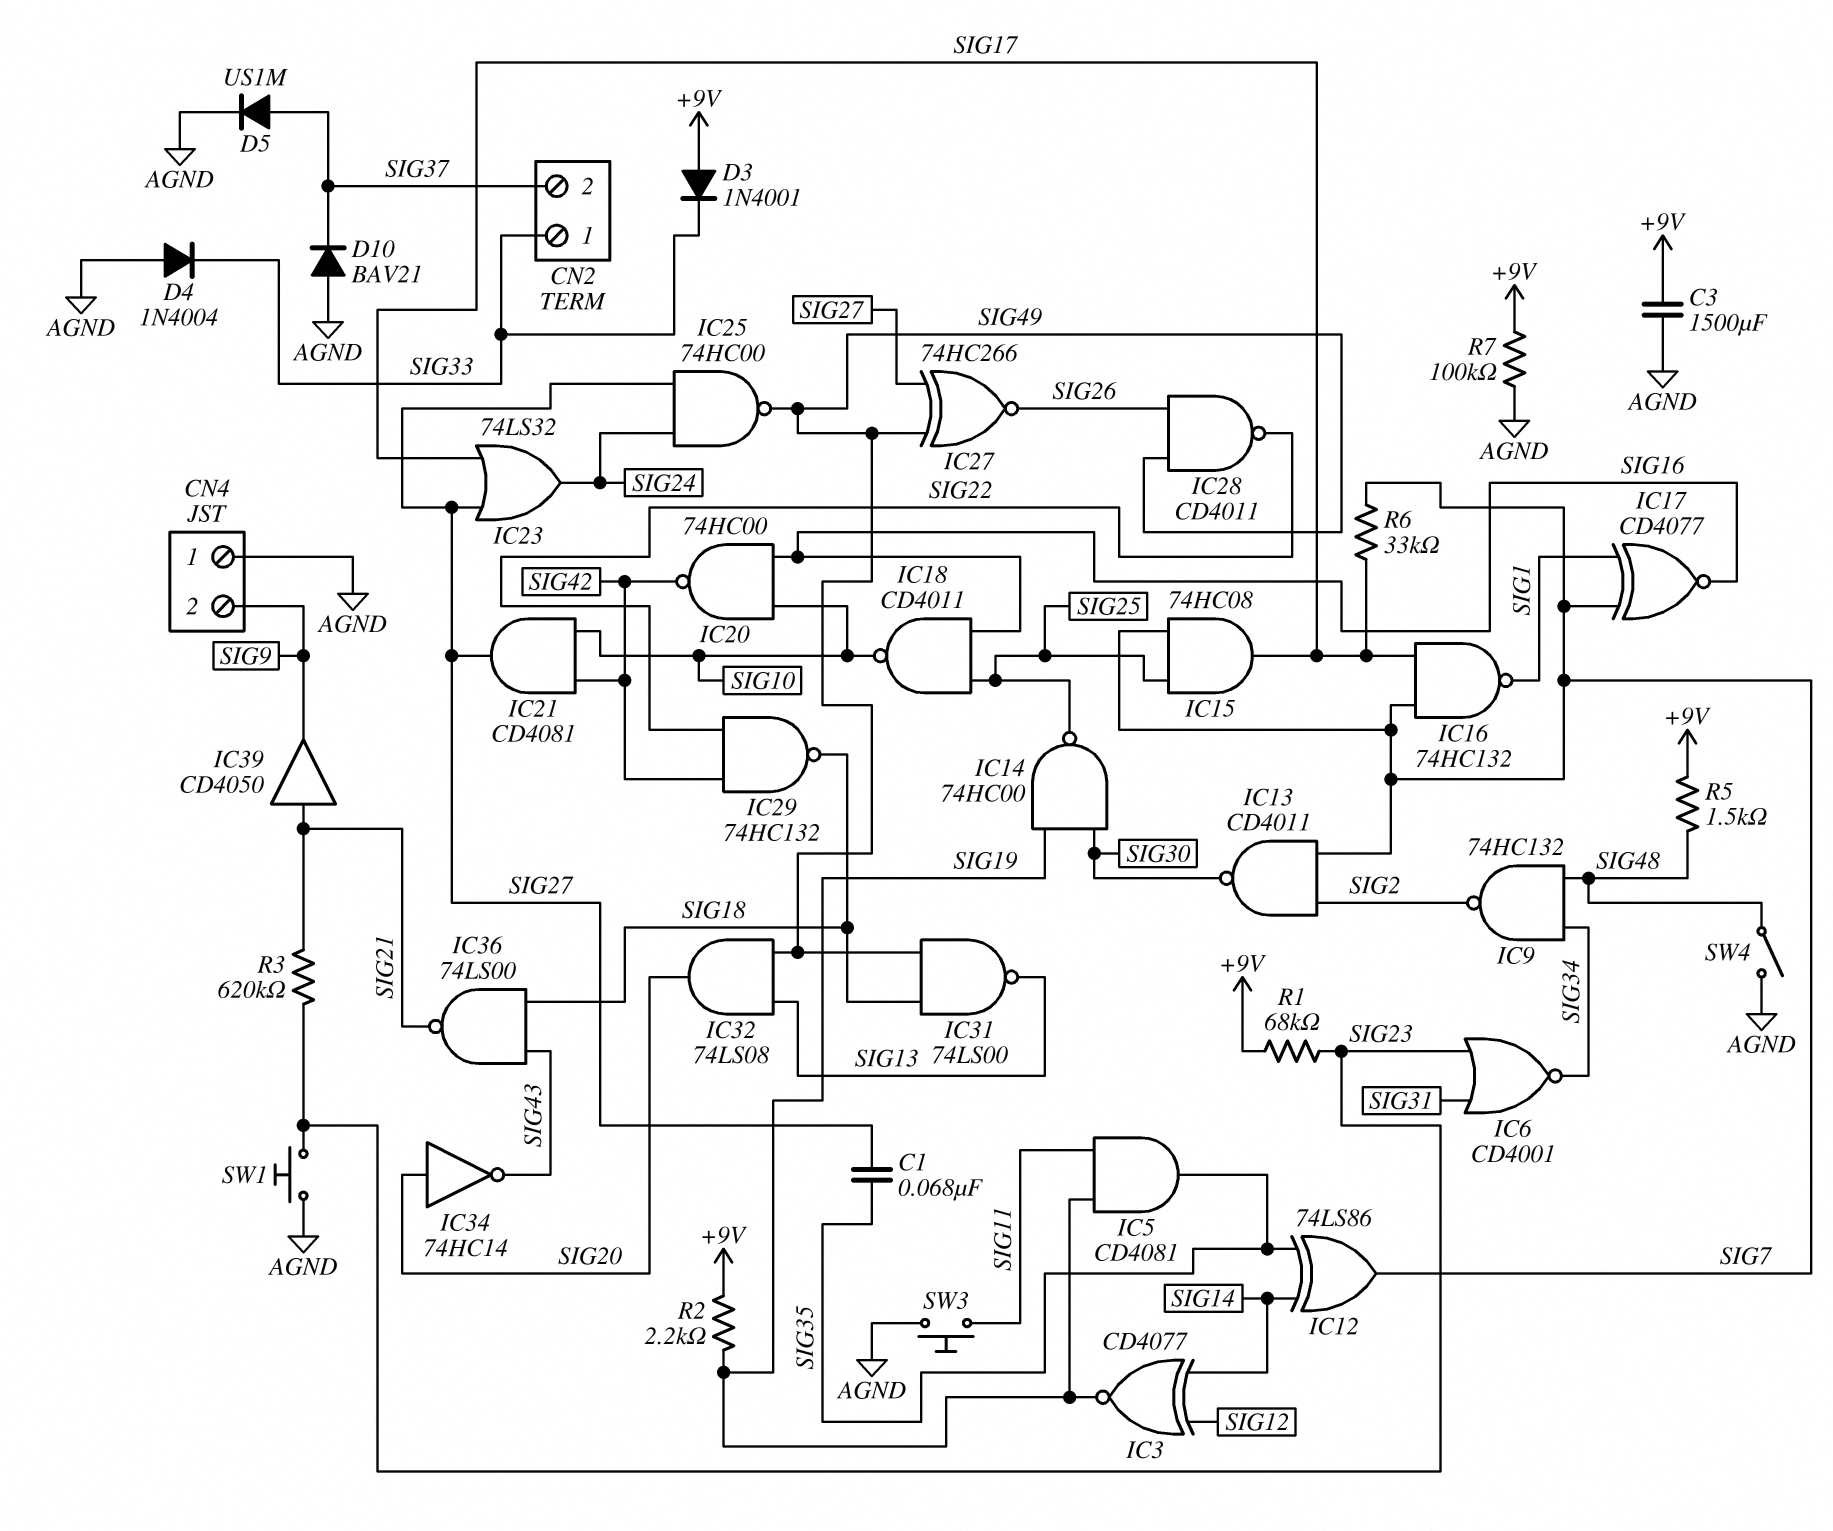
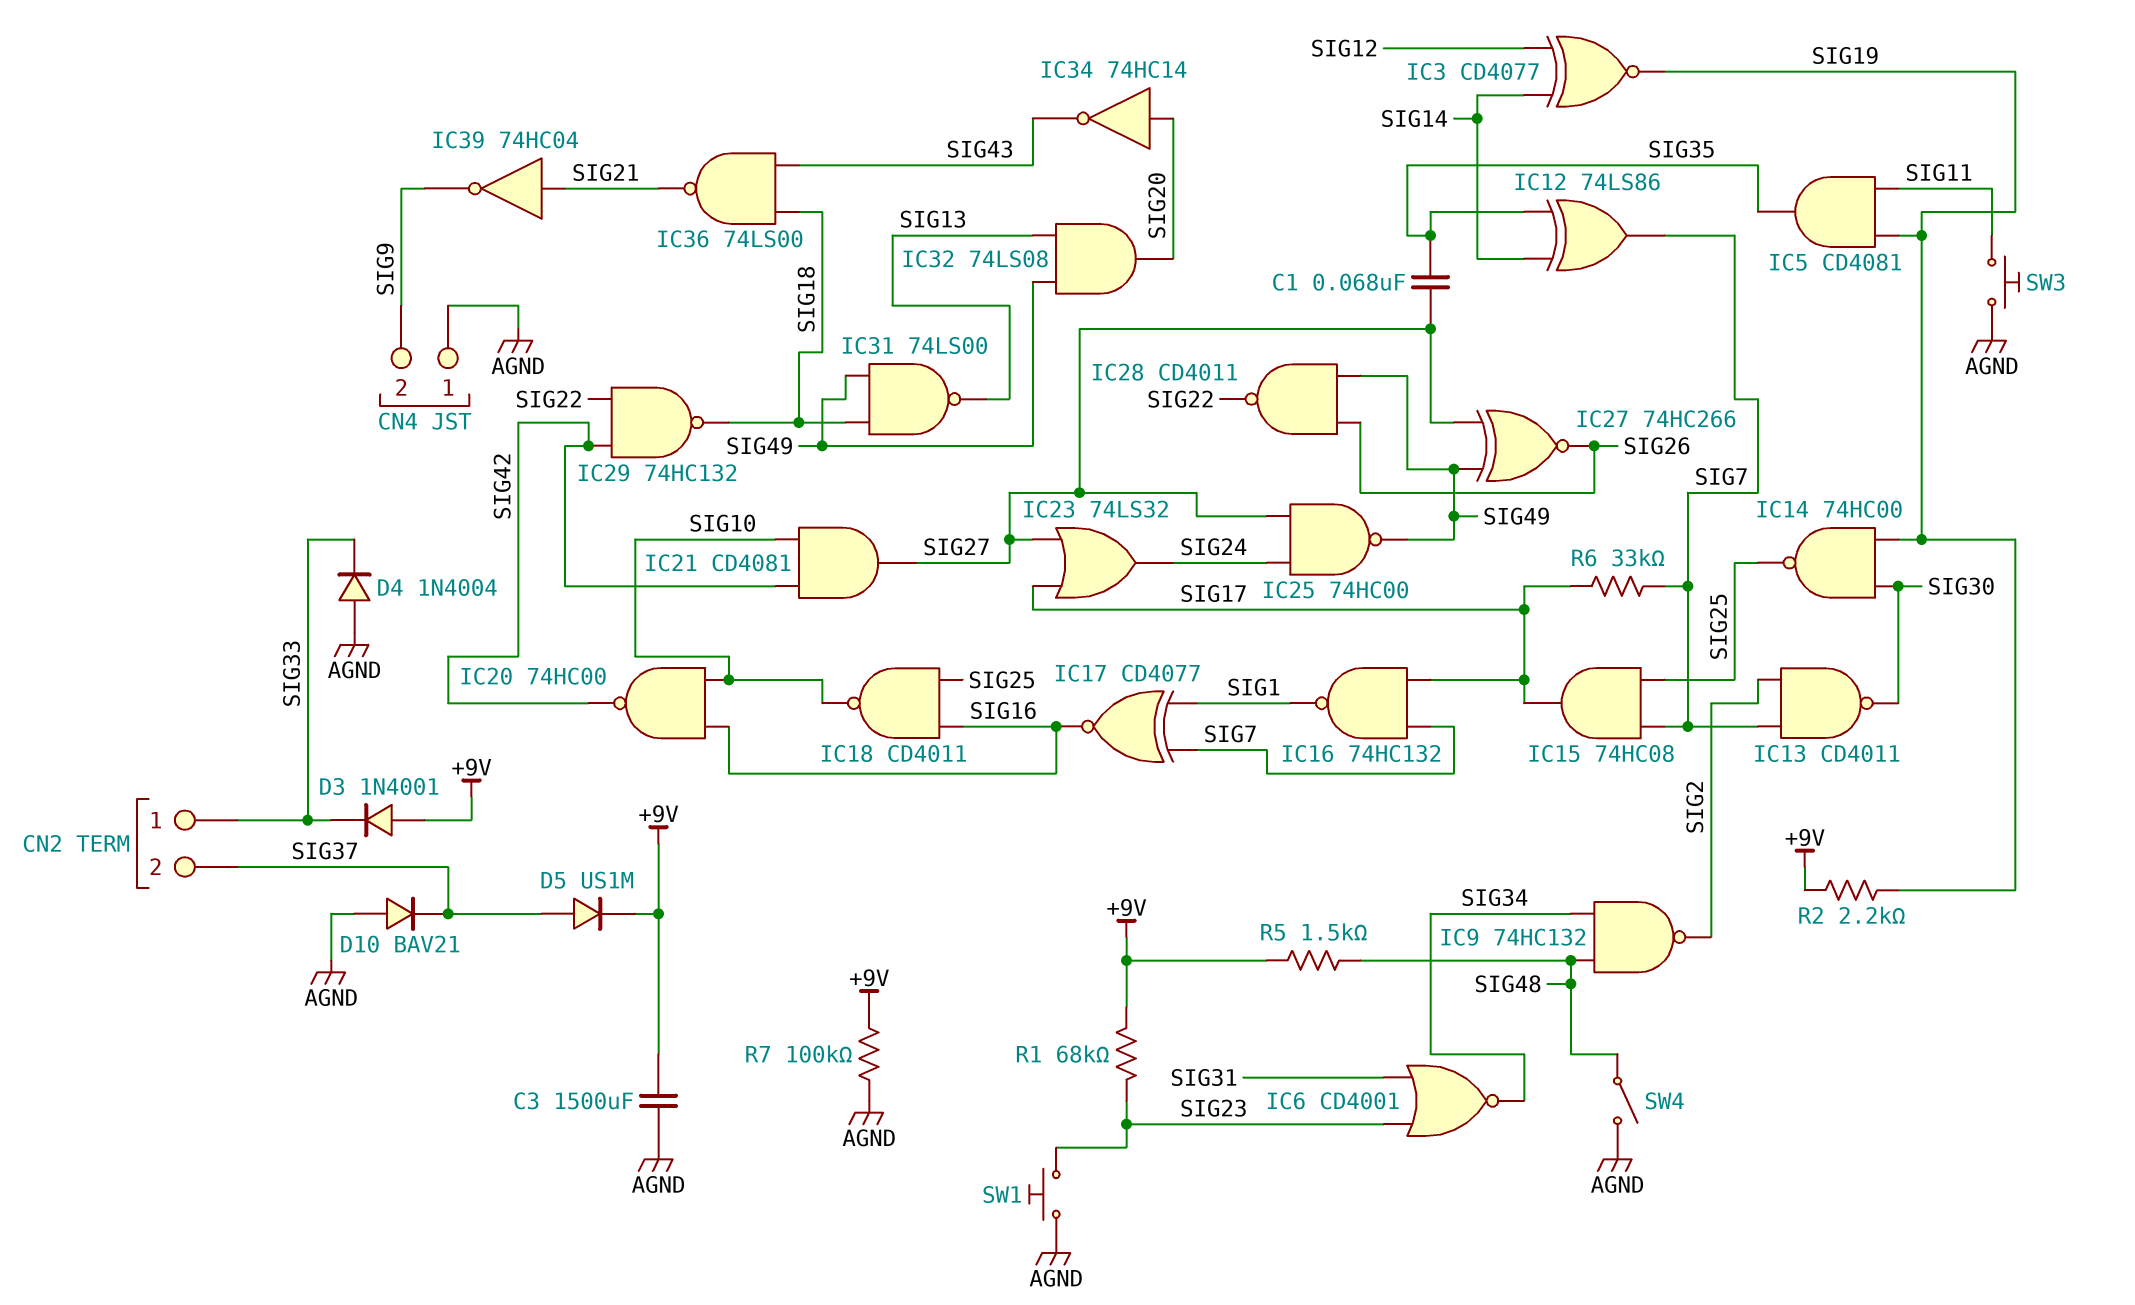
D5: diode US1M (A SIG37, K AGND) -> diode US1M (A SIG37, K +9V)
IC39: buffer CD4050 (in SIG21, out SIG9) -> NOT 74HC04 (in SIG21, out SIG9)
R3: 620k (SIG21, SIG23) -> none

